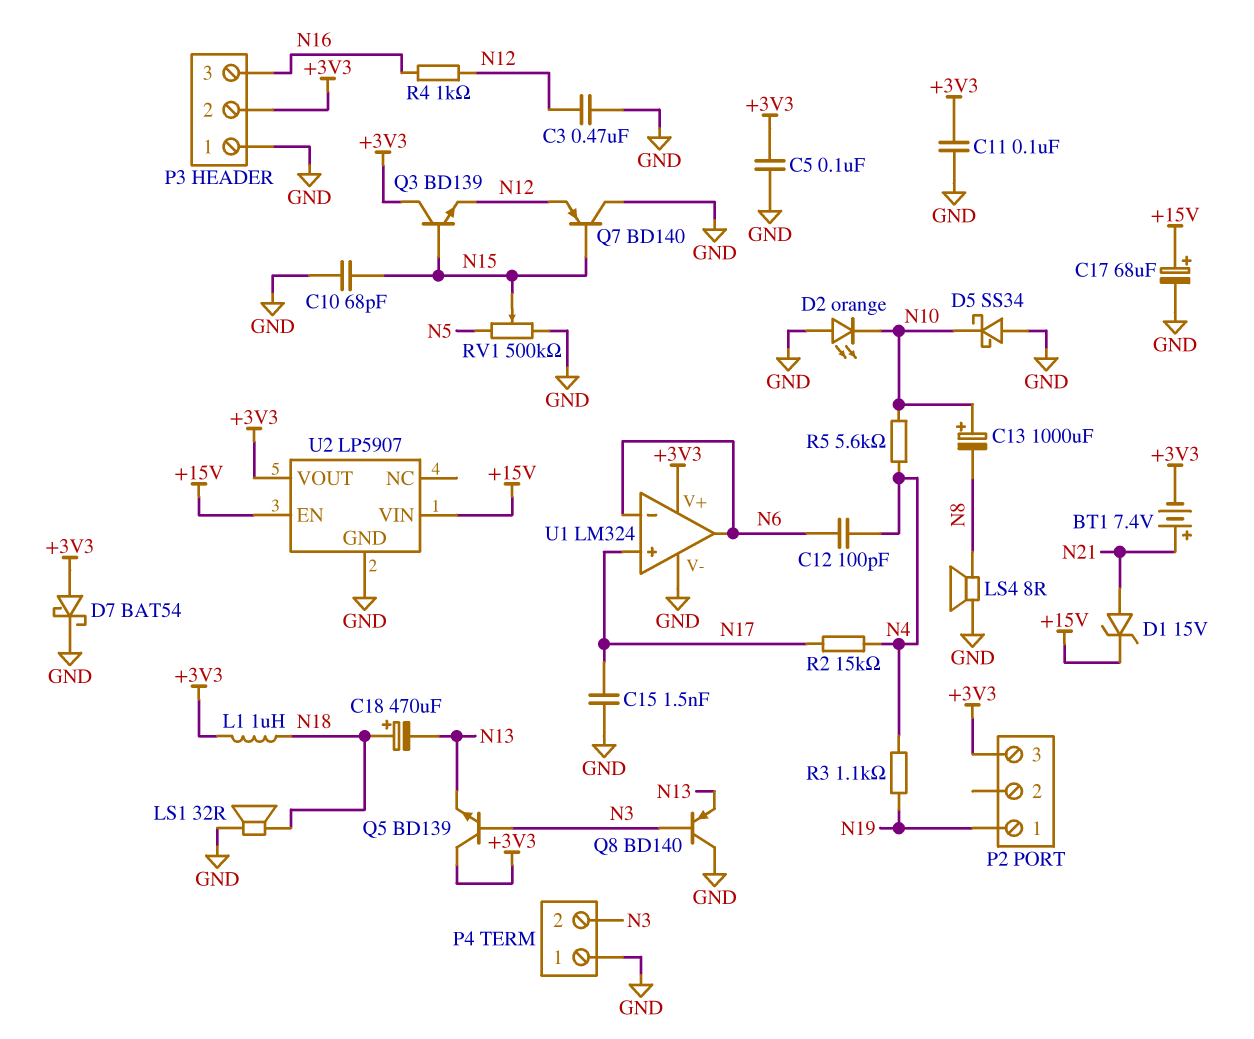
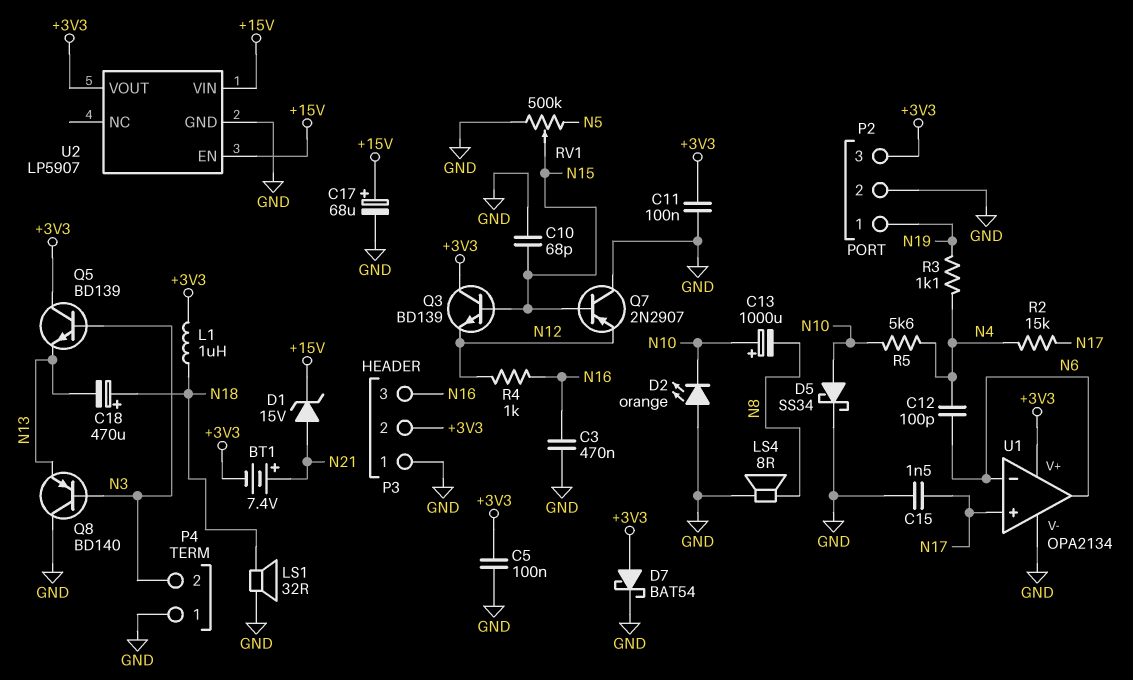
C3: 470nF (GND, N12) -> 470nF (GND, N16)
D5: schottky SS34 (A GND, K N10) -> schottky SS34 (A N10, K GND)
P2 pin 2: none -> GND
Q7: PNP BD140 (B N15, C GND, E N12) -> PNP 2N2907 (B N15, C GND, E N12)
U1: LM324 -> OPA2134

